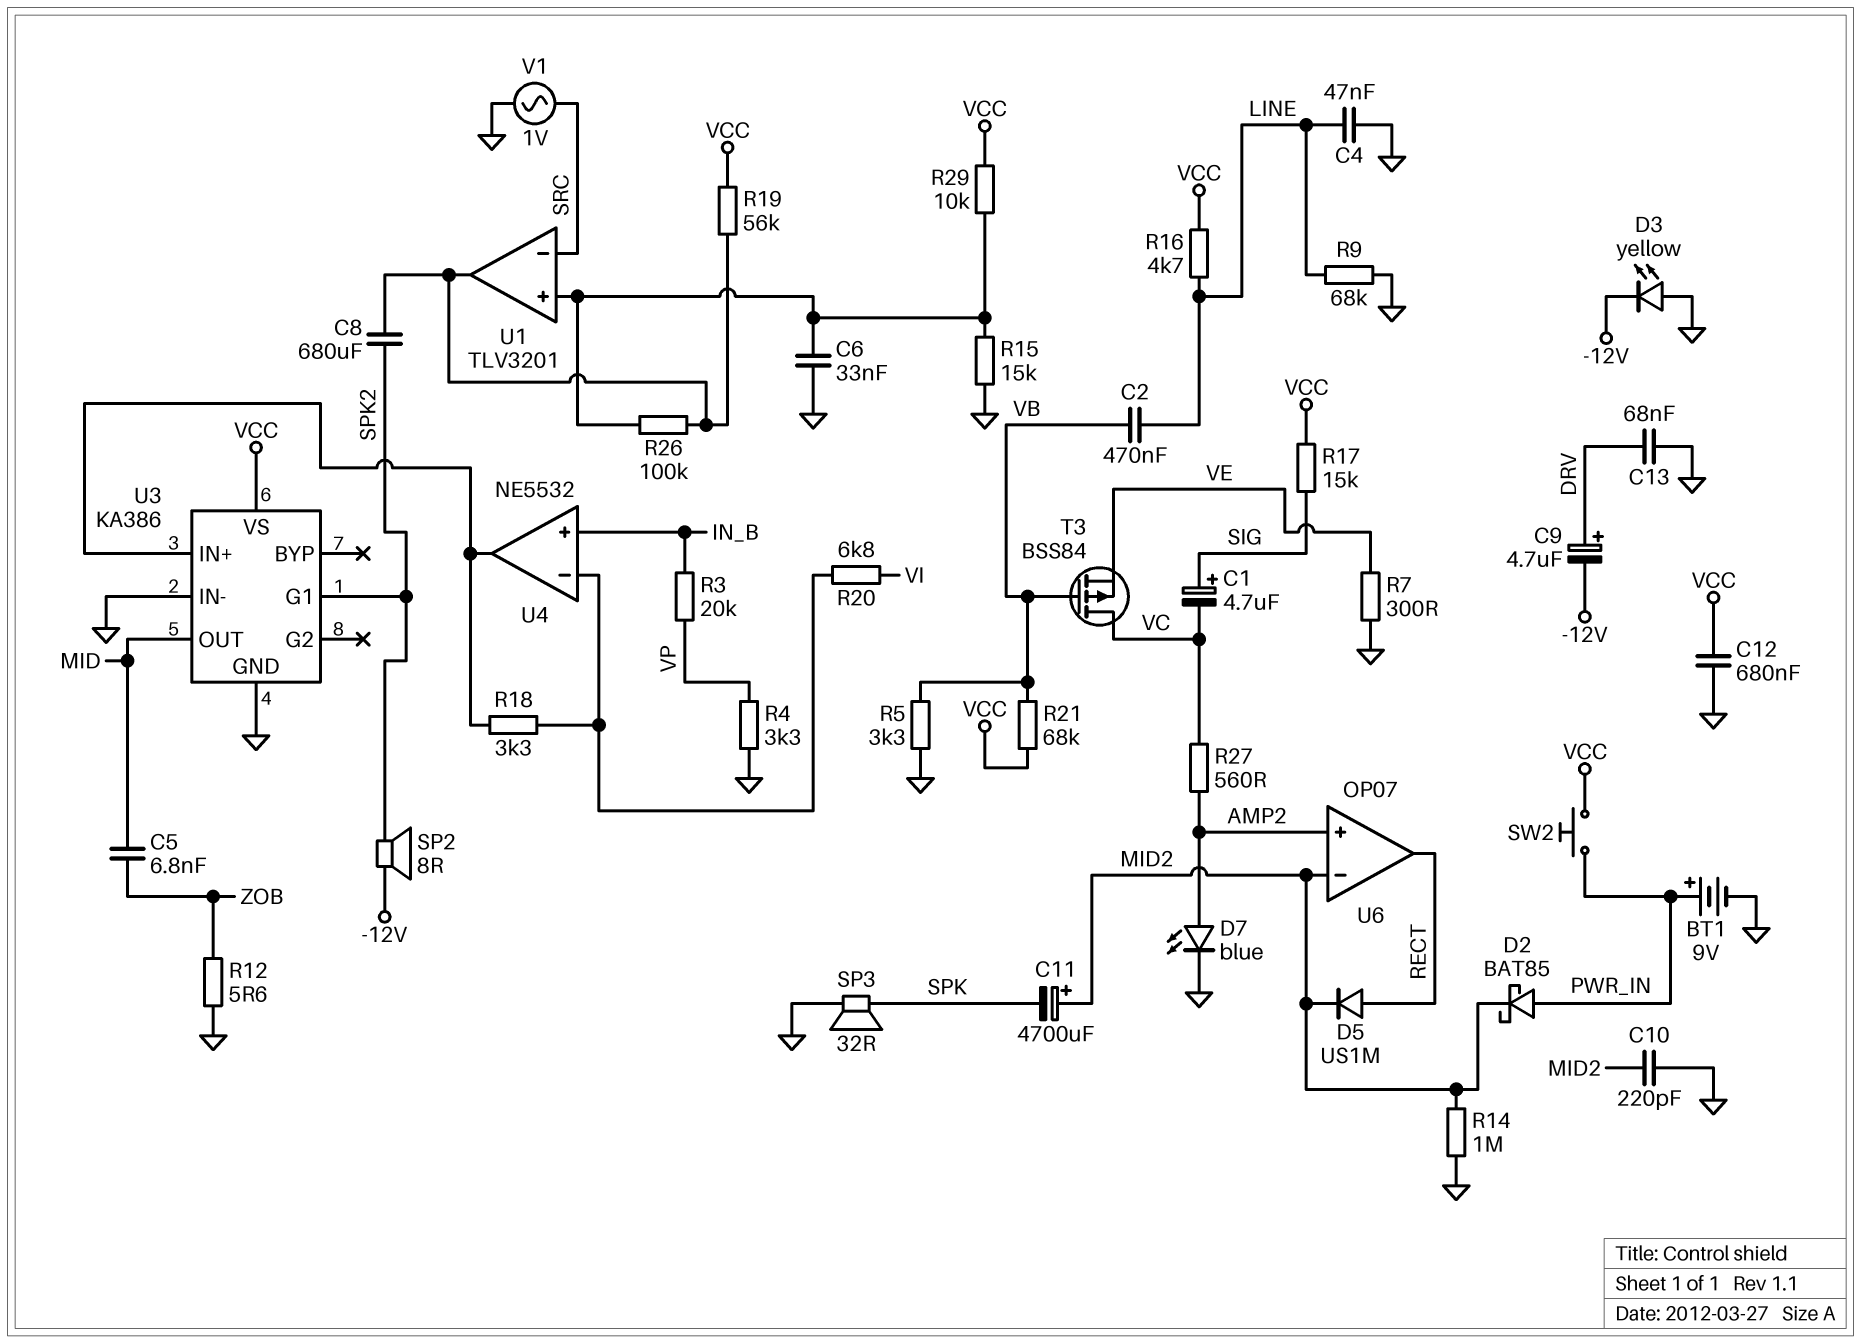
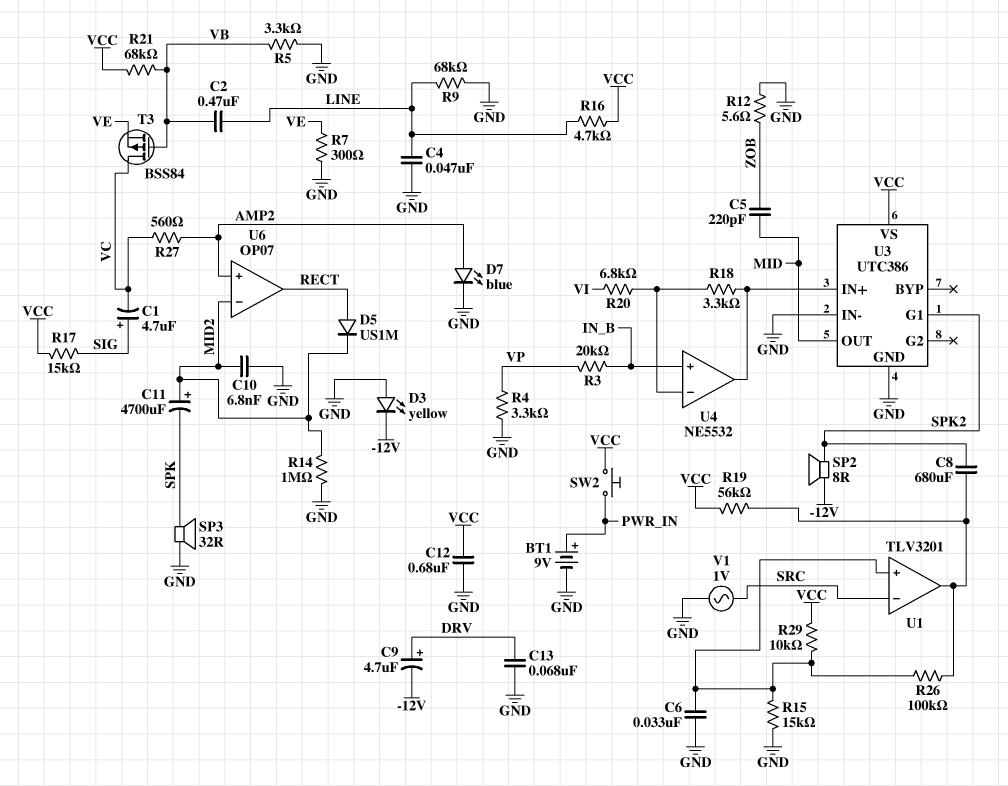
C5: 6.8nF (MID, ZOB) -> 220pF (MID, ZOB)
C10: 220pF (GND, MID2) -> 6.8nF (GND, MID2)
D2: schottky BAT85 (A PWR_IN, K MID2) -> none
U3: KA386 -> UTC386

